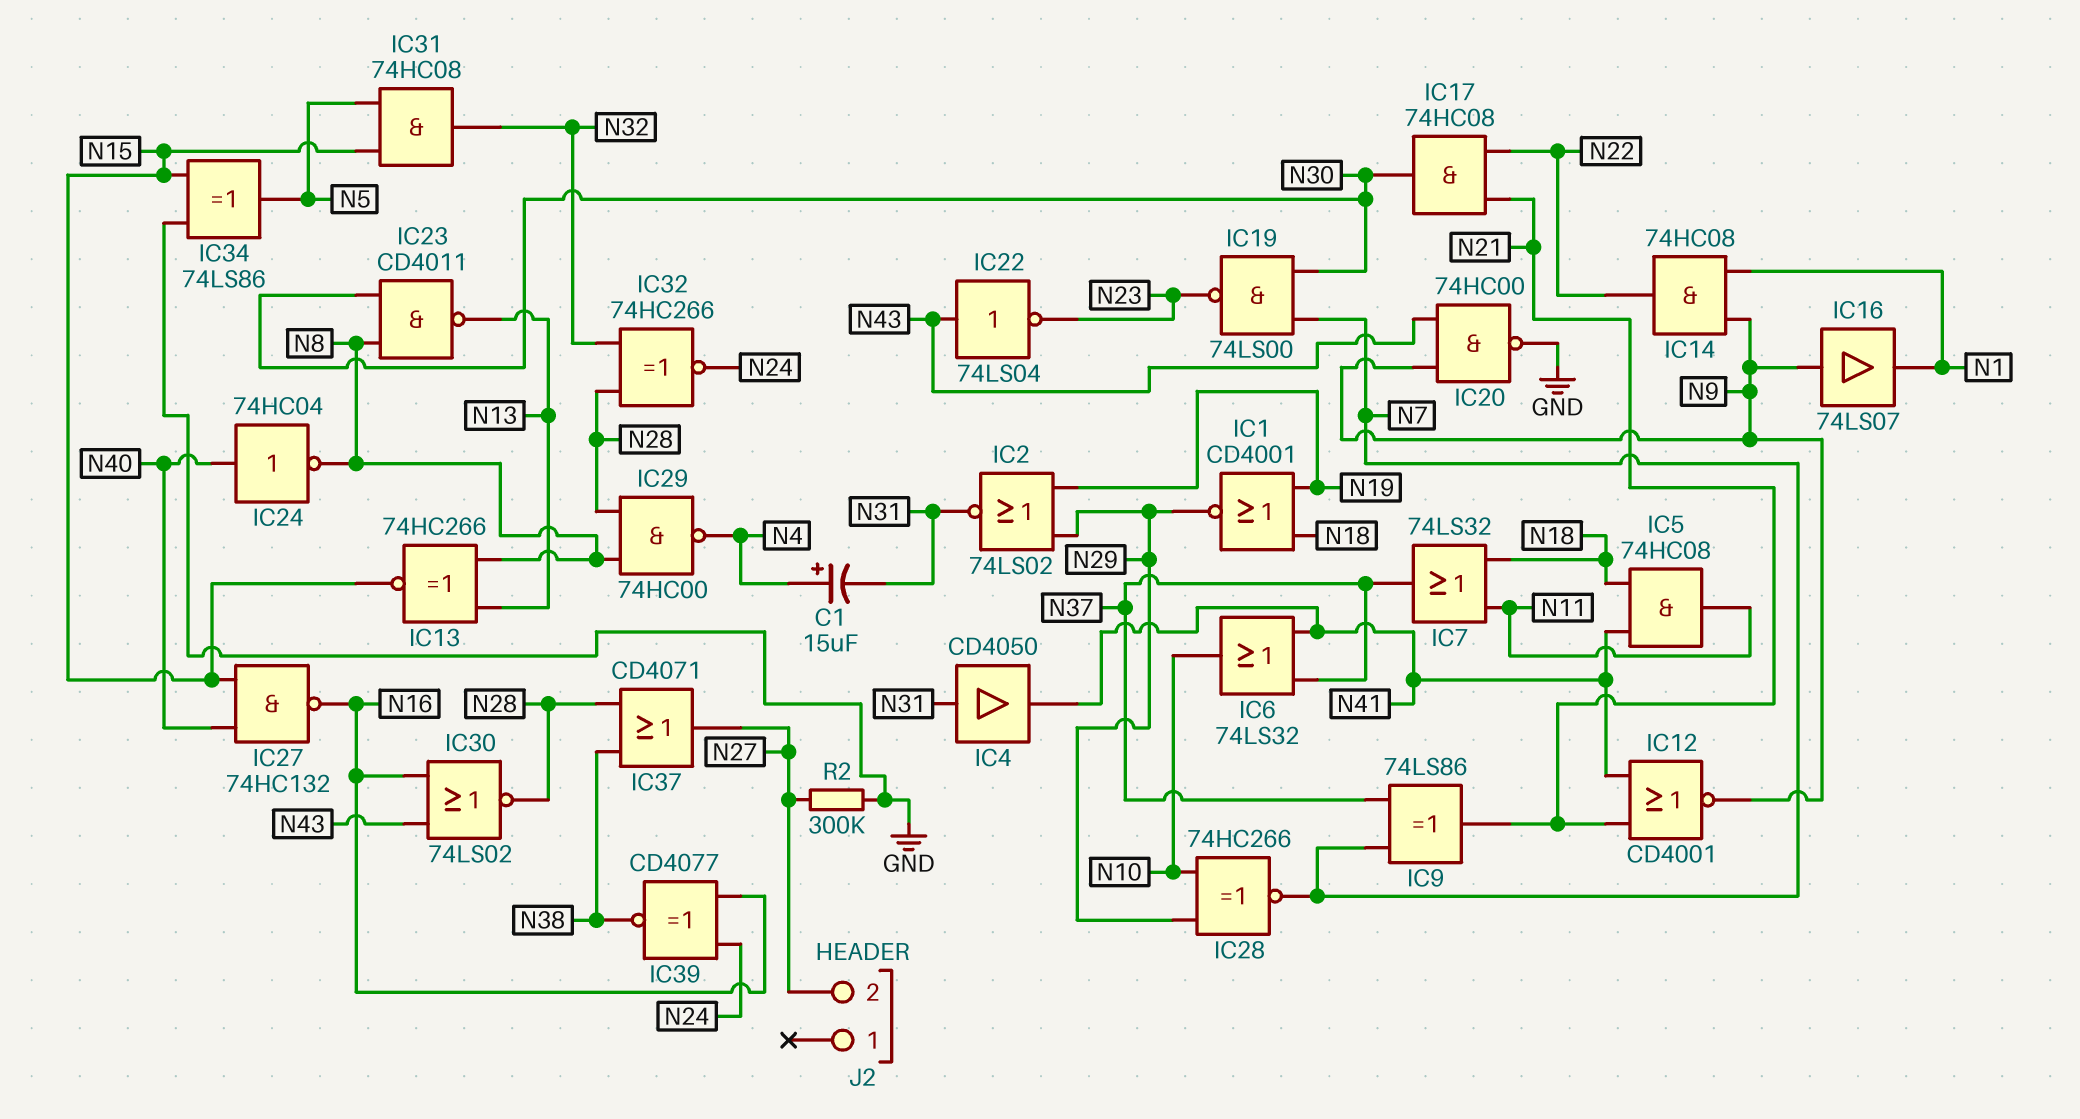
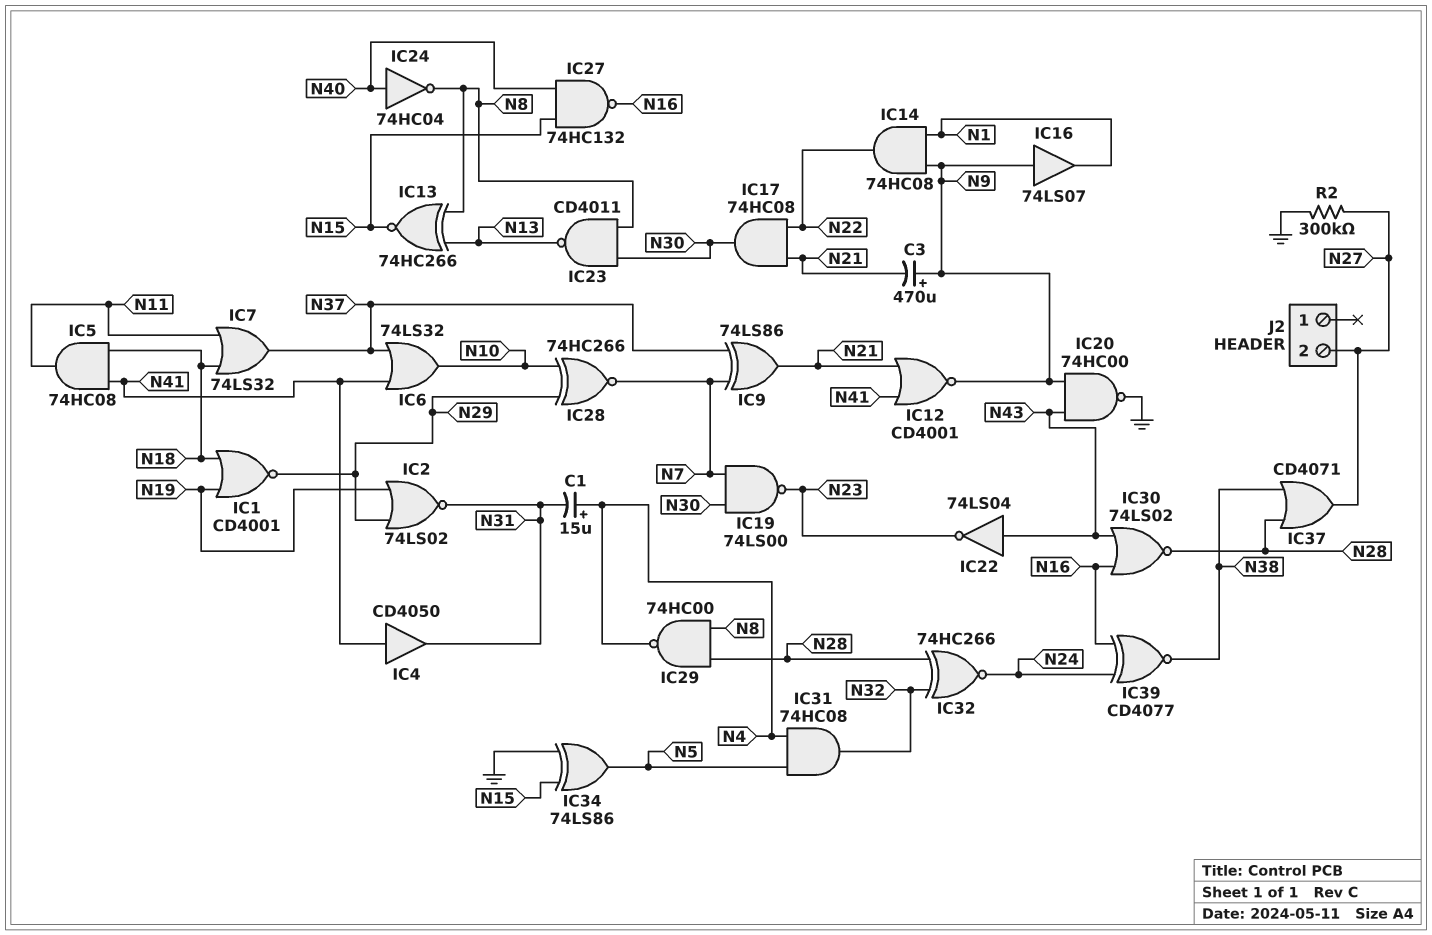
C3: none -> 470uF (plus N9, minus N21)
IC4: buffer CD4050 (in N31, out N41) -> buffer CD4050 (in N41, out N31)
IC31: AND 74HC08 (in N5, in N15, out N32) -> AND 74HC08 (in N4, in N5, out N32)

